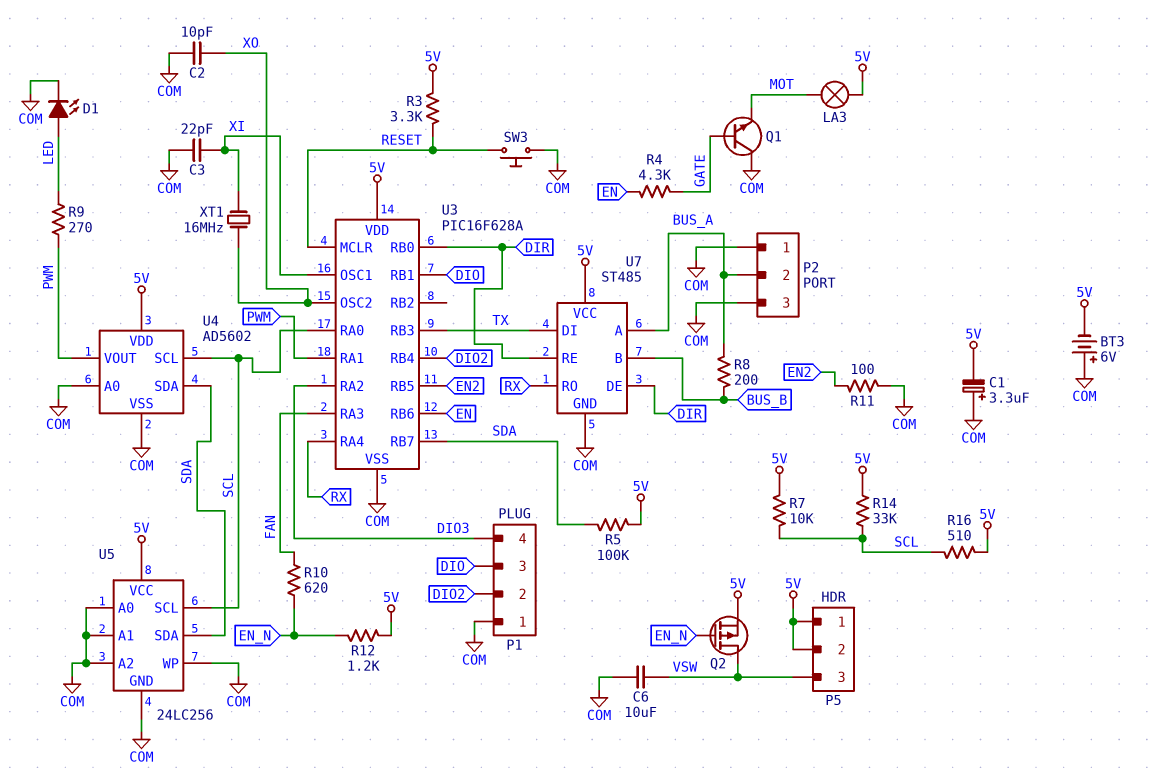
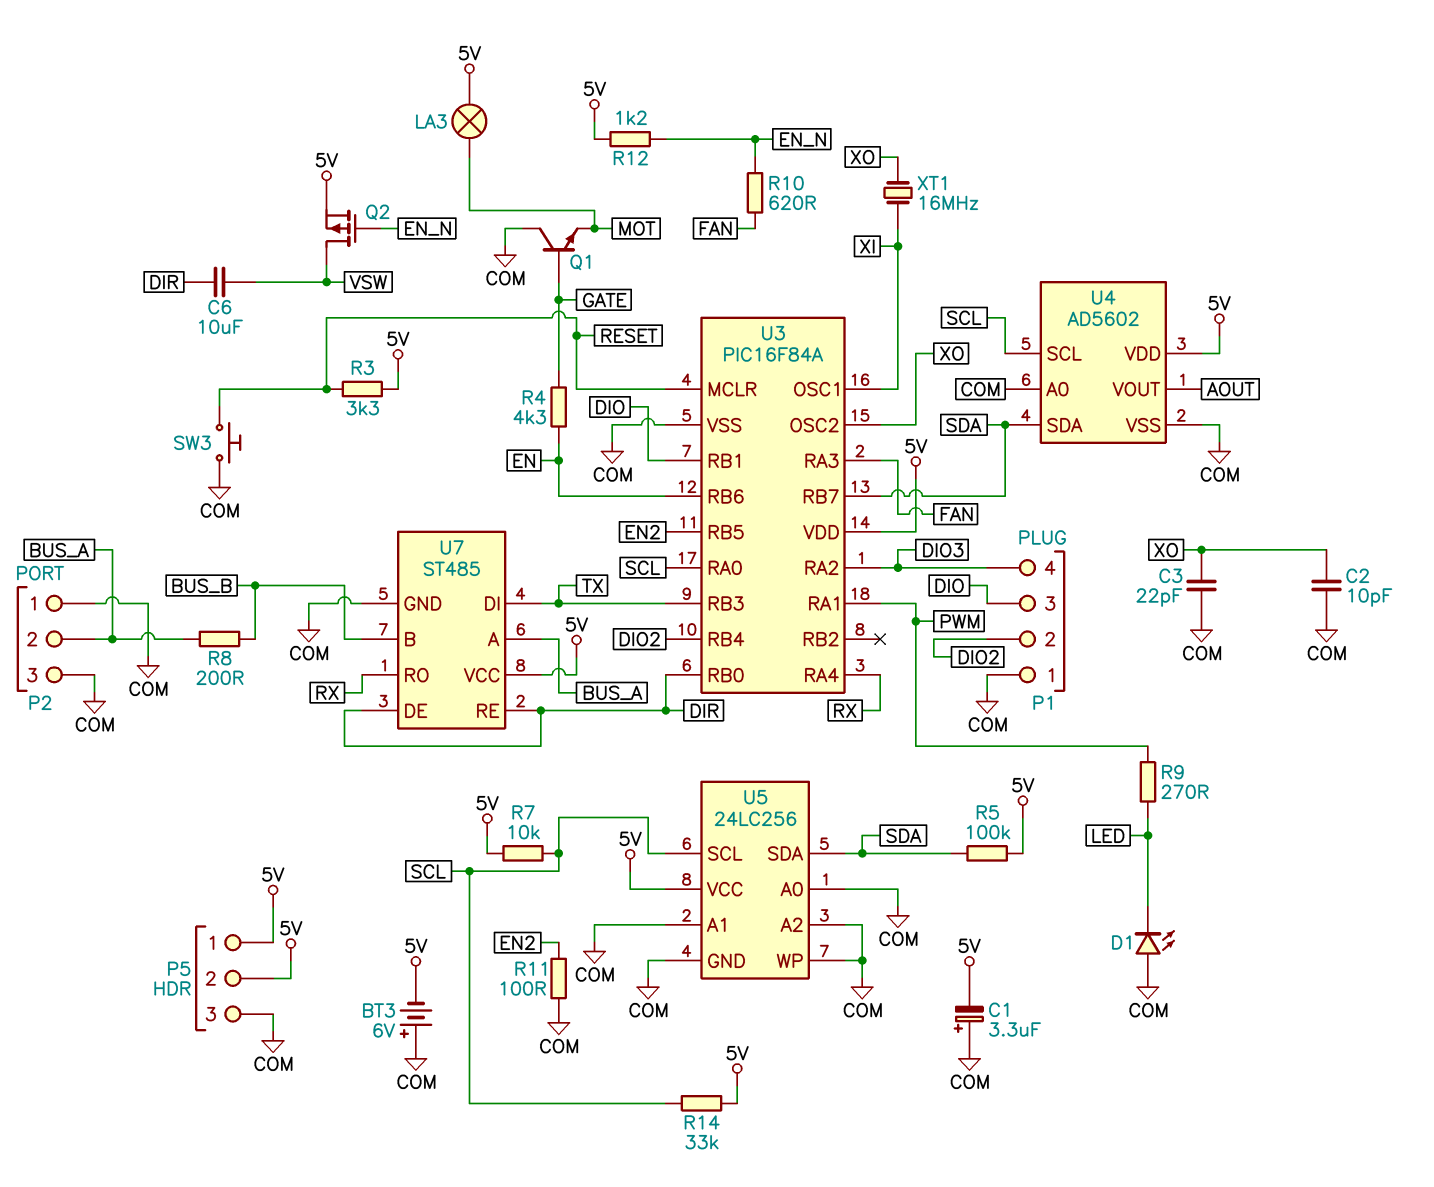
C3: 22pF (COM, XI) -> 22pF (COM, XO)
C6: 10uF (COM, VSW) -> 10uF (DIR, VSW)
D1: LED (A LED, K COM) -> LED (A COM, K LED)
P5 pin 3: VSW -> COM
R16: 510 (5V, SCL) -> none
U3: PIC16F628A -> PIC16F84A
U4 pin VOUT: PWM -> AOUT

